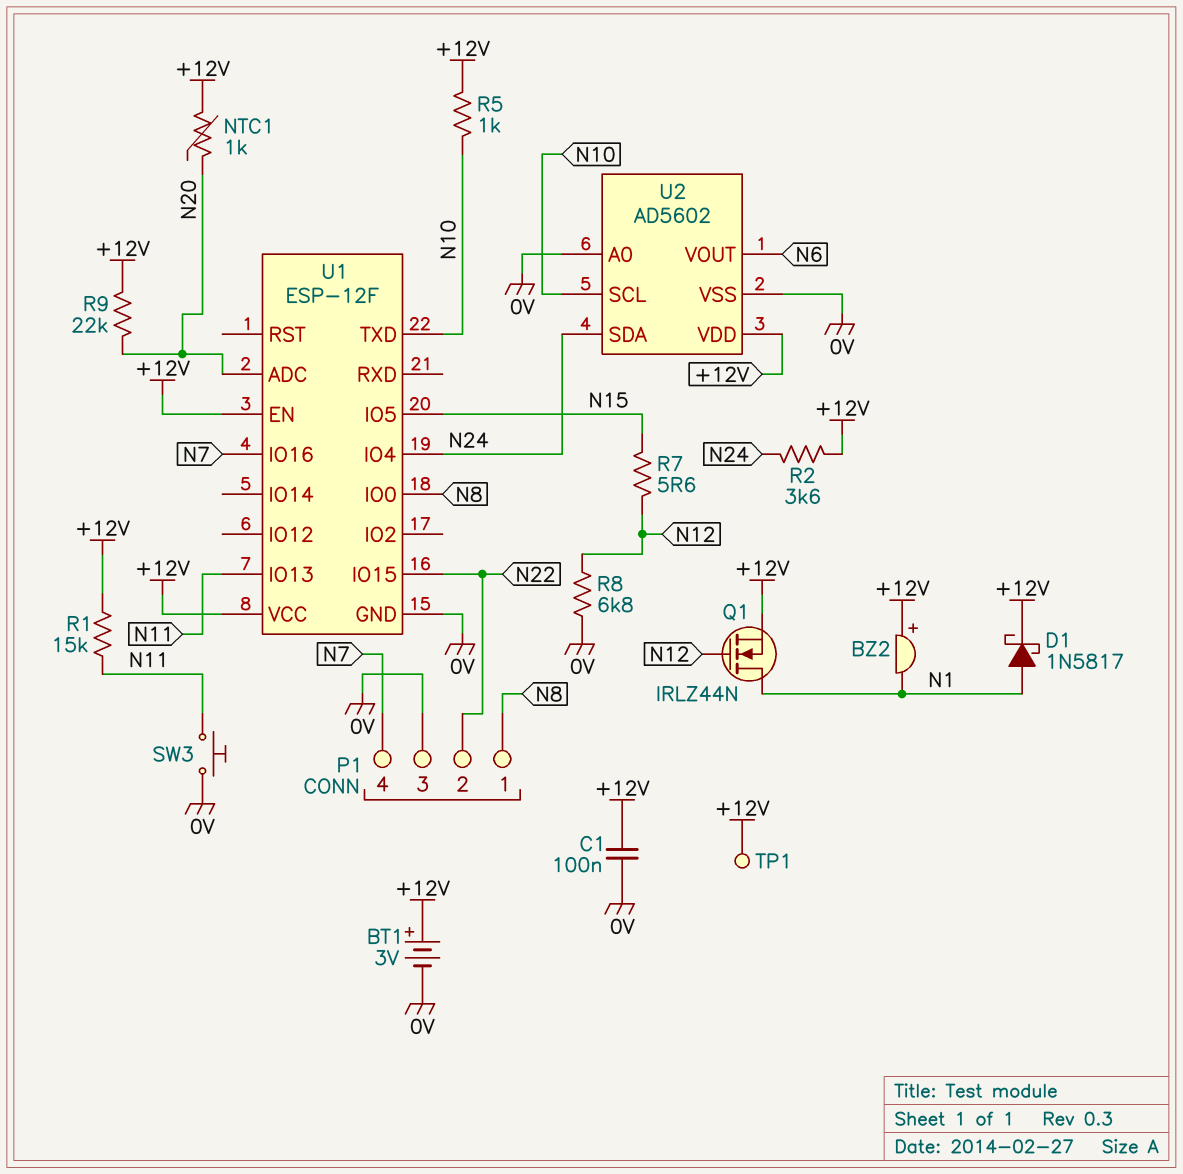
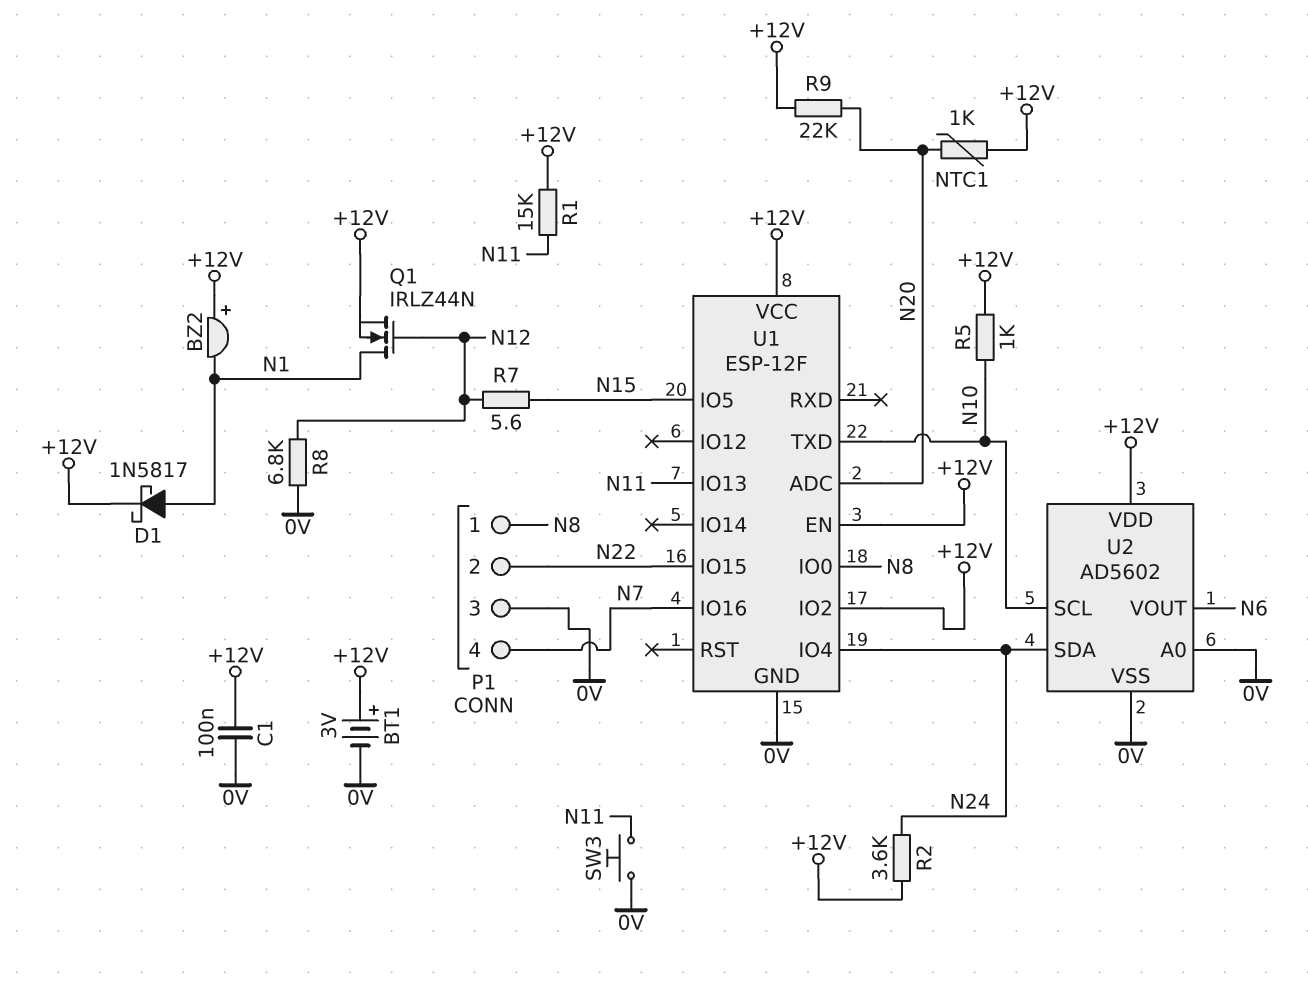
TP1: test point (+12V) -> none
U1 pin IO2: none -> +12V

